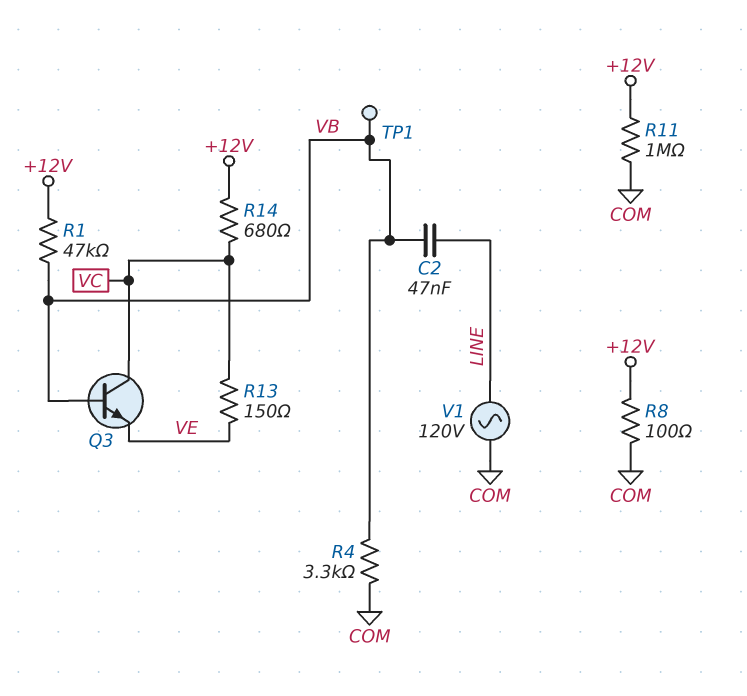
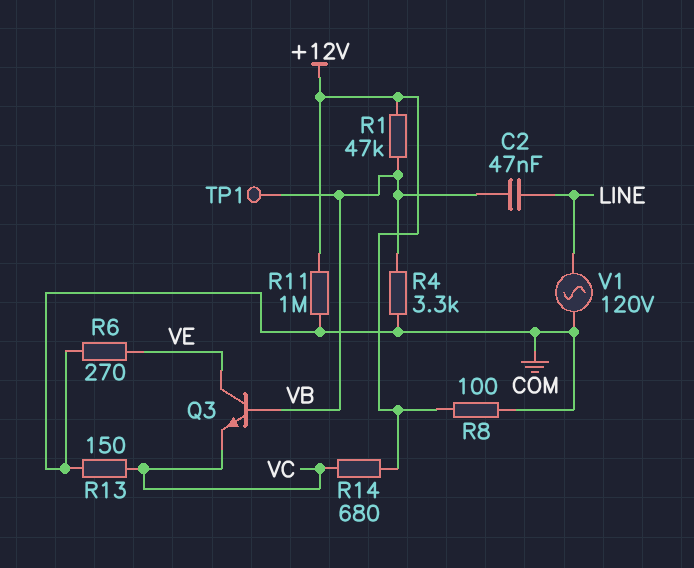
Q3: NPN (B VB, C VC, E VE) -> NPN (B VB, C VE, E VC)
R6: none -> 270 (COM, VE)
R13: 150 (VC, VE) -> 150 (COM, VC)

